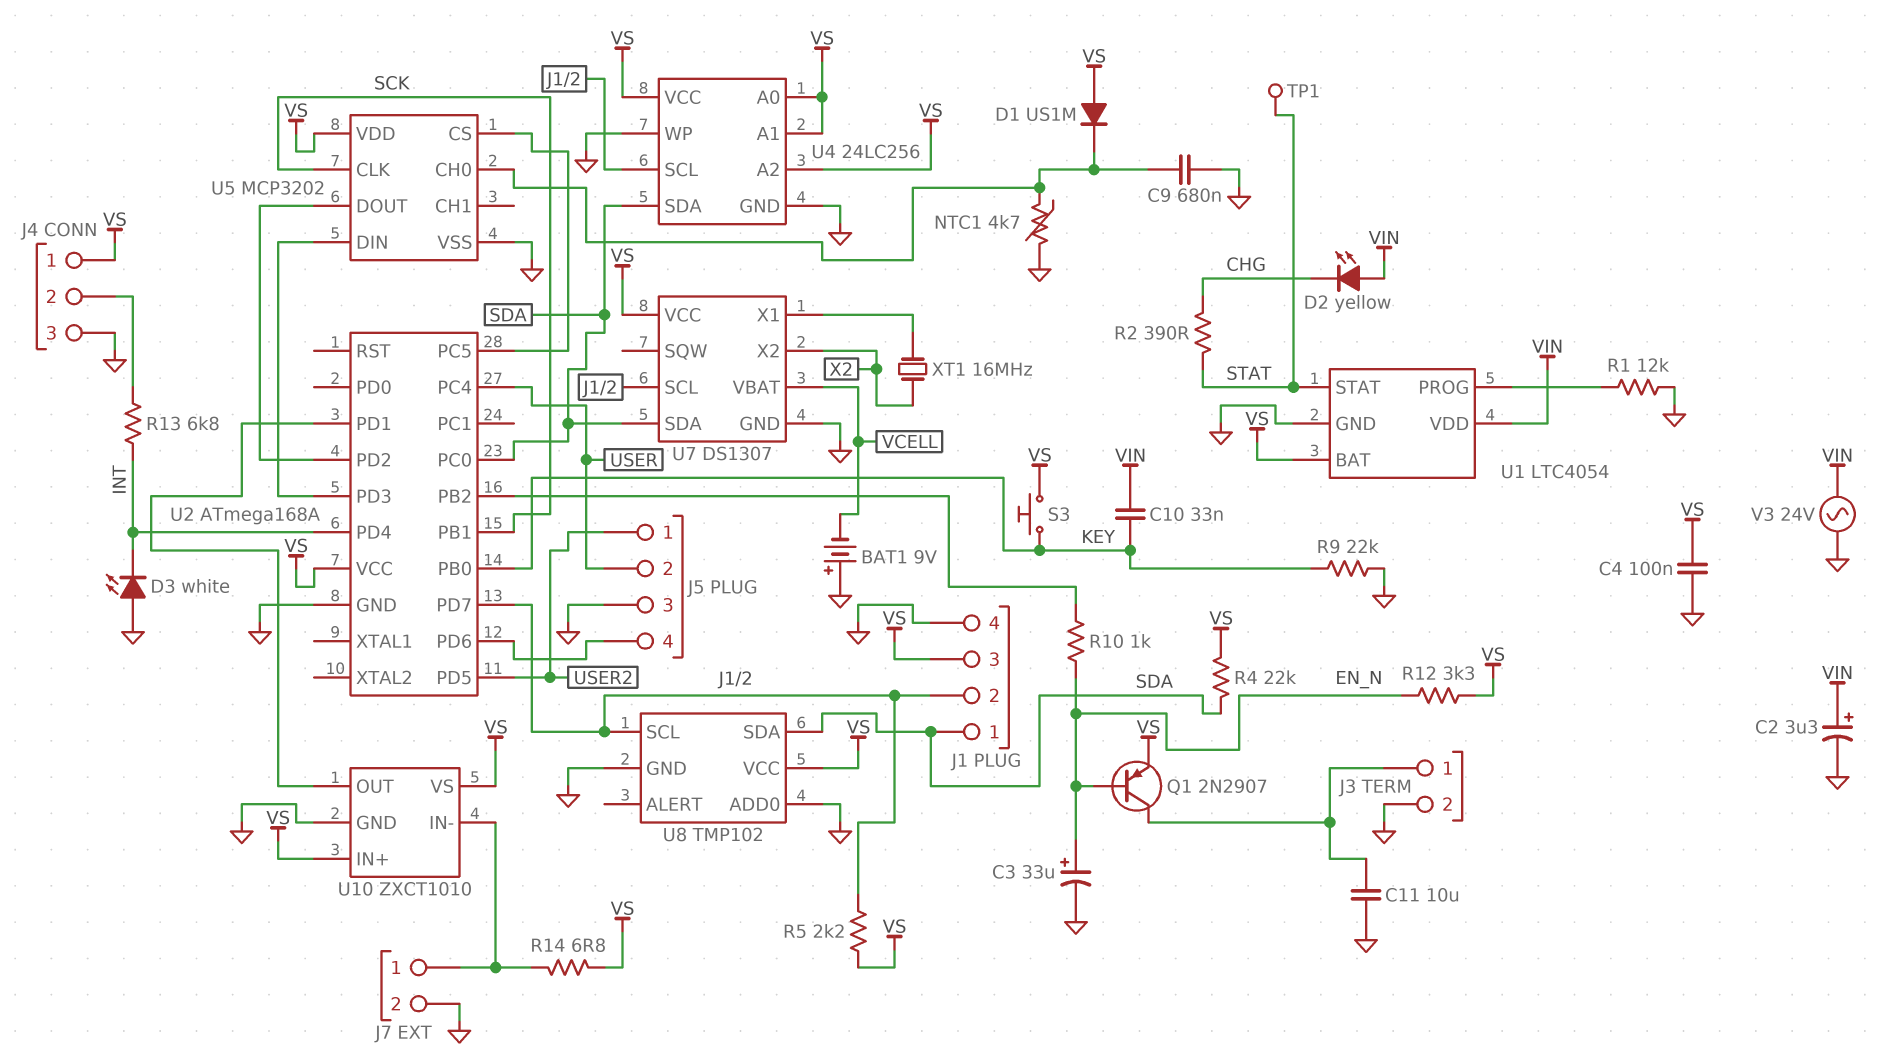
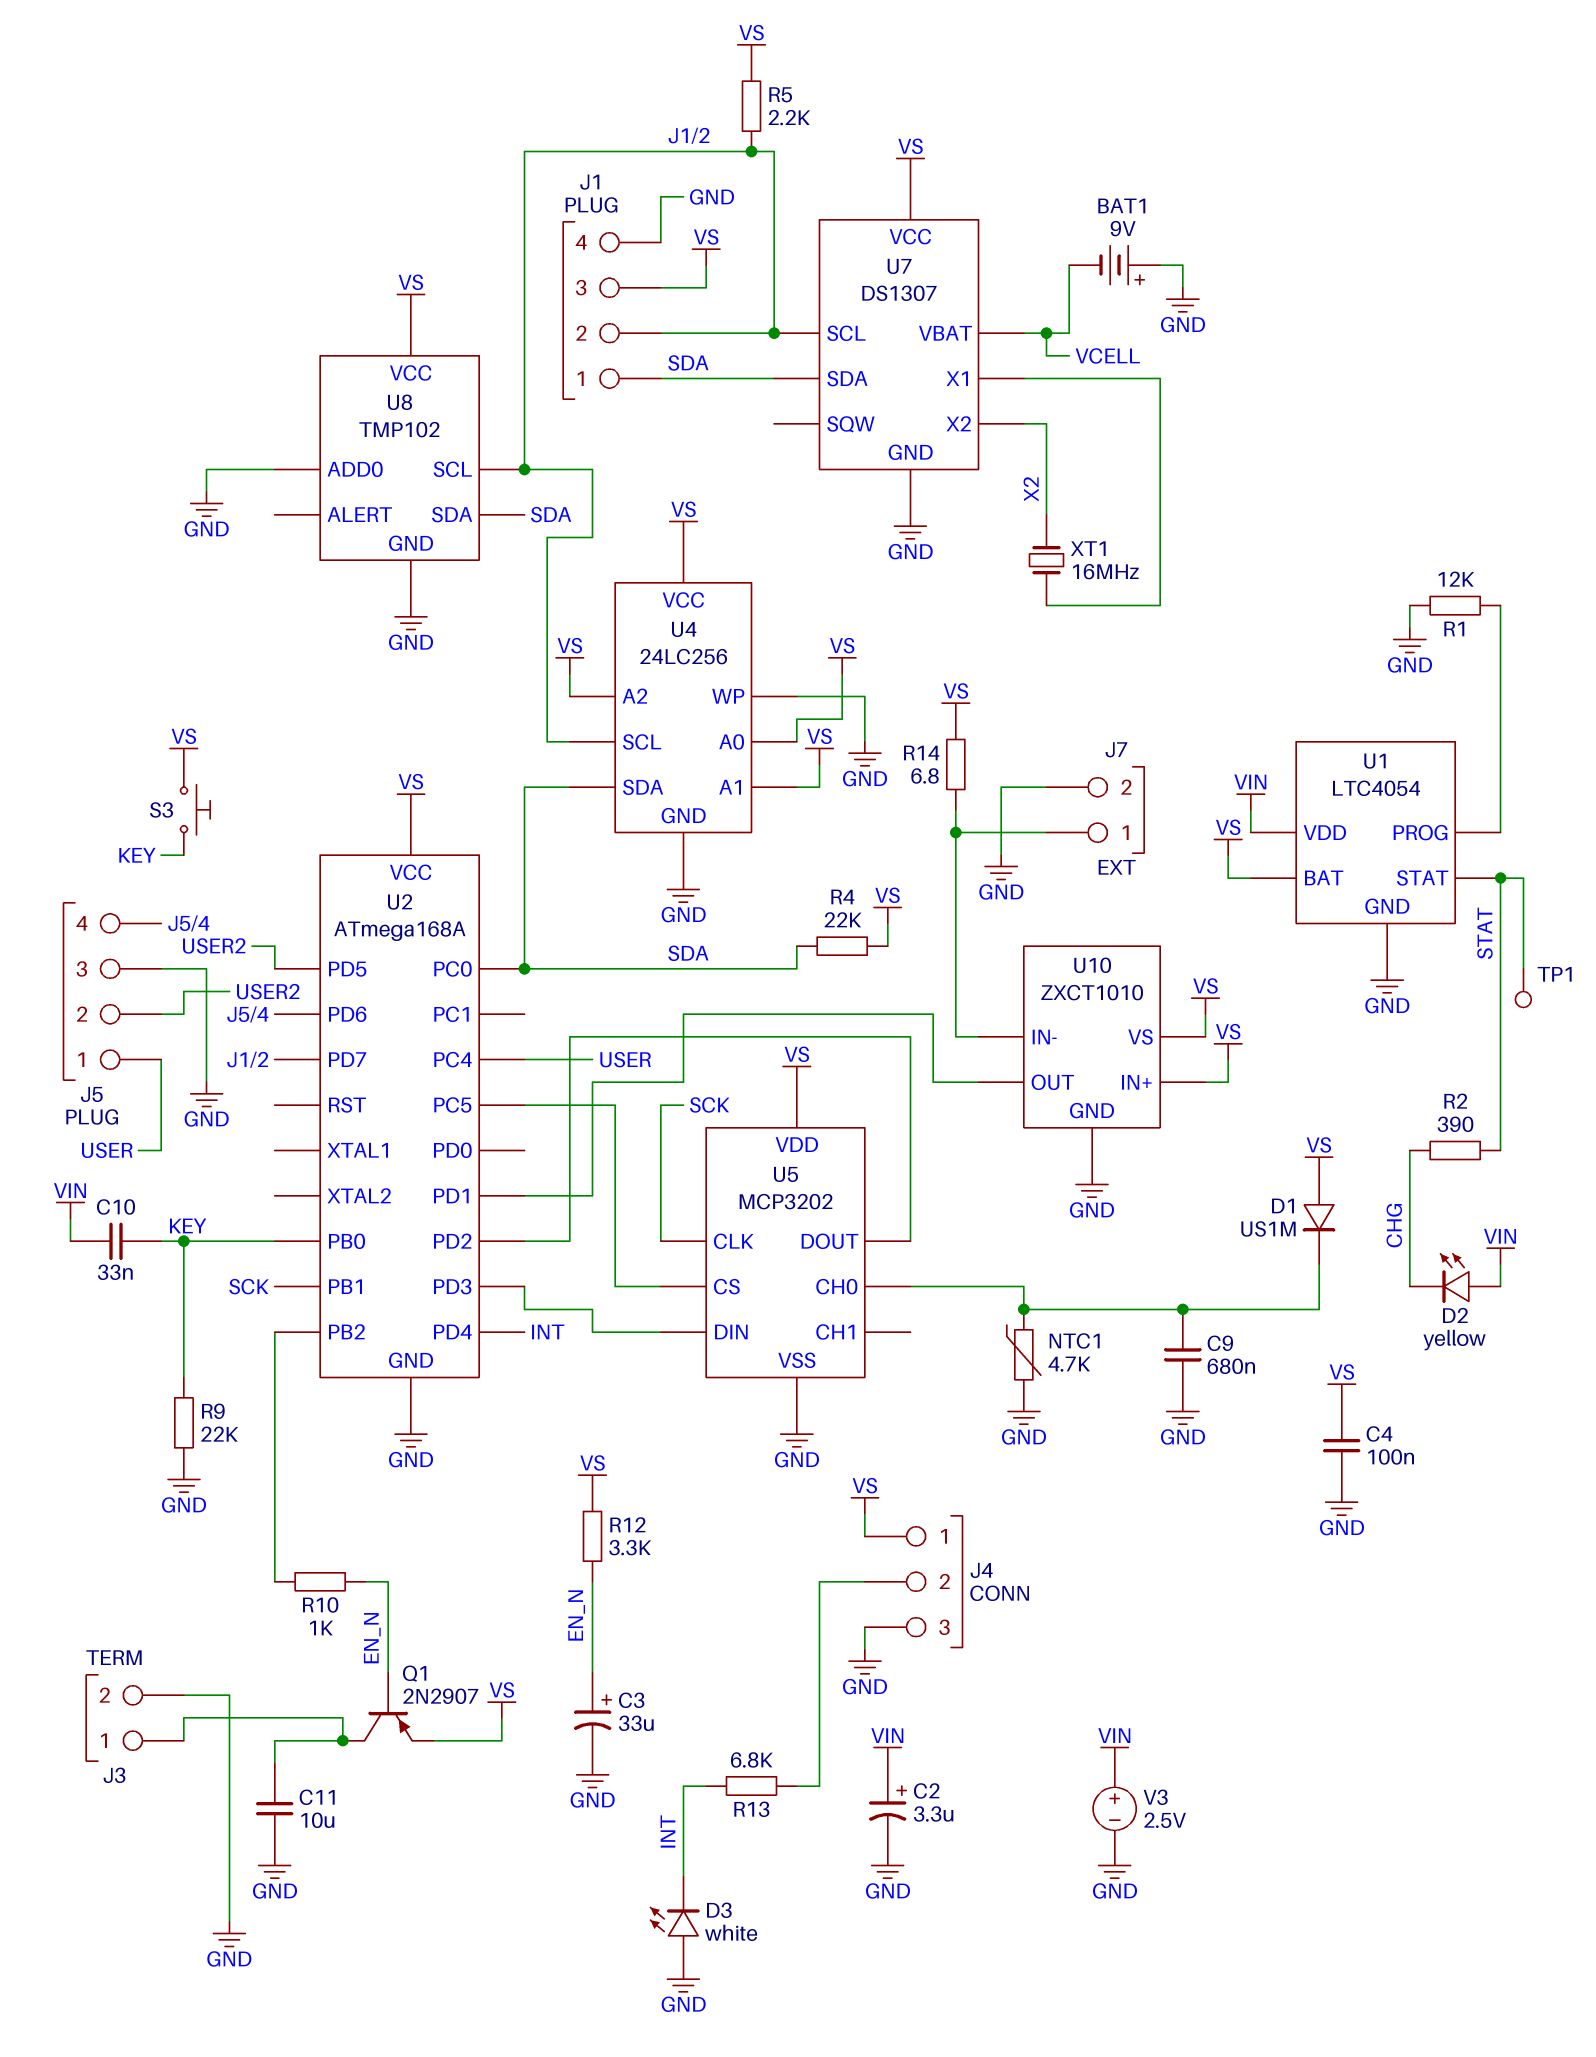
J5 pin 1: USER2 -> USER
J5 pin 2: USER -> USER2
V3: AC 24V (GND, VIN) -> 2.5V (plus VIN, minus GND)

